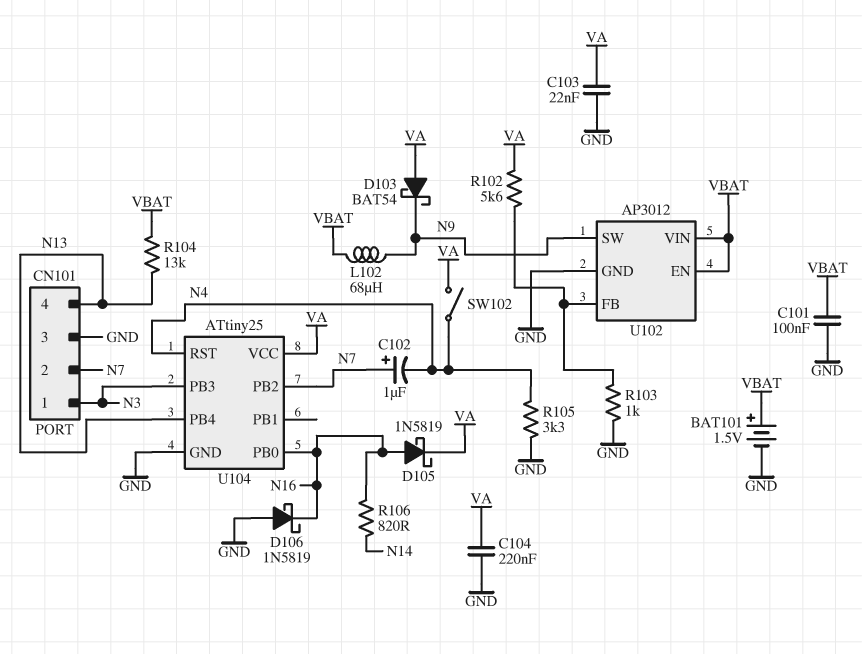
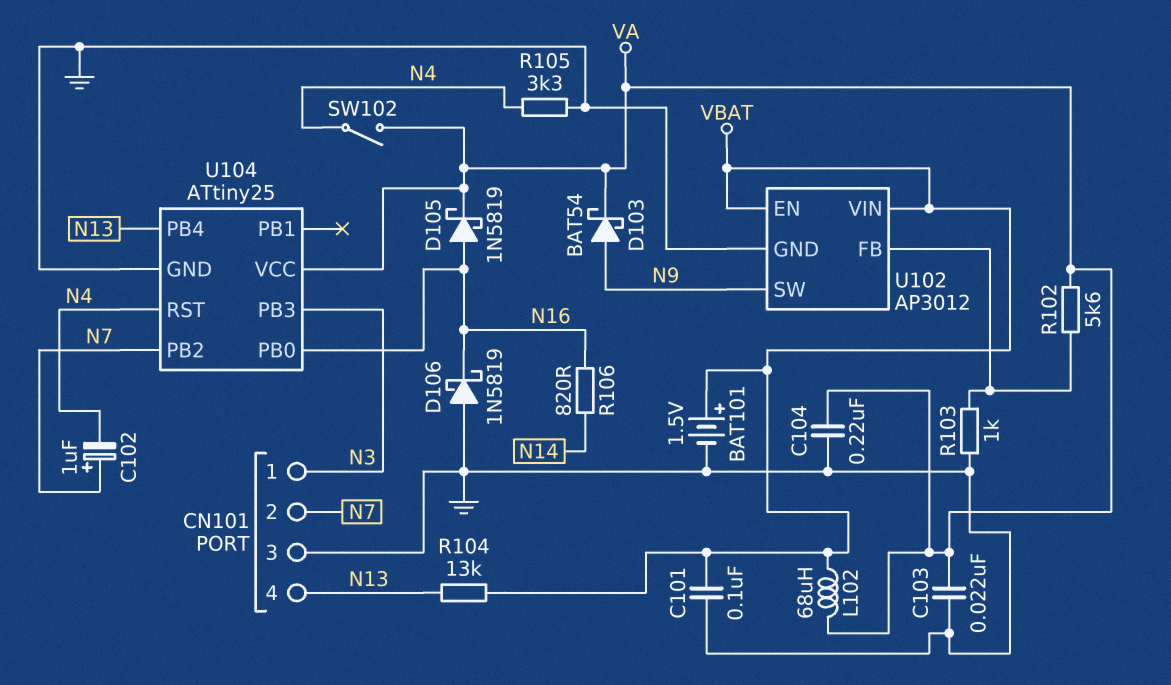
D103: schottky BAT54 (A VA, K N9) -> schottky BAT54 (A N9, K VA)
L102: 68uH (N9, VBAT) -> 68uH (VA, VBAT)

